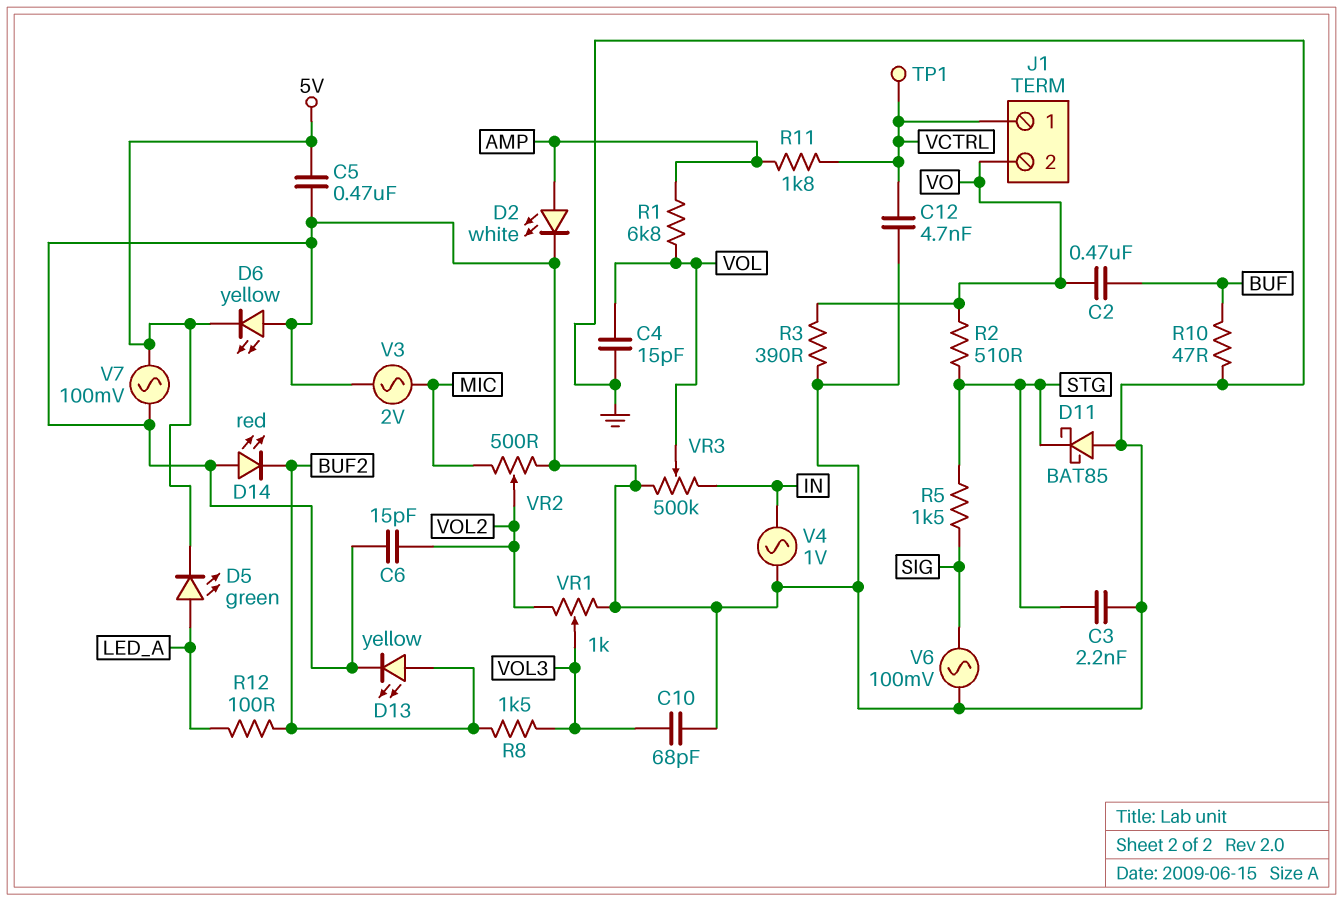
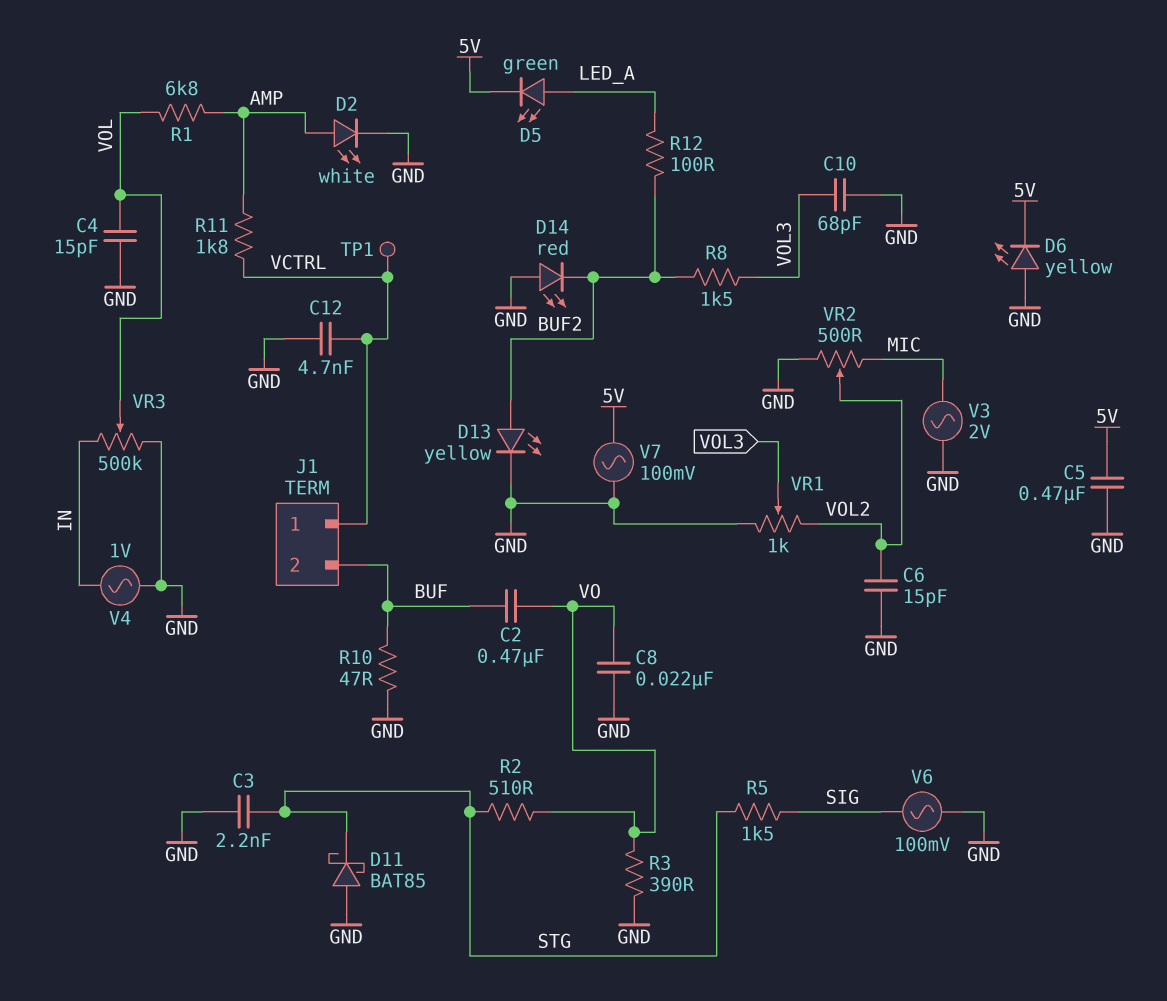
C8: none -> 22nF (GND, VO)
J1 pin 2: VO -> BUF

